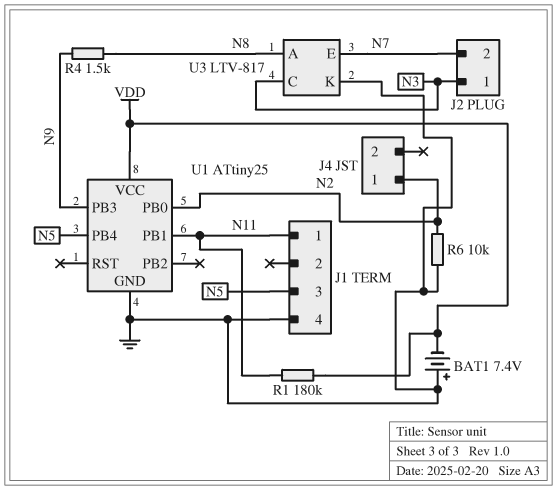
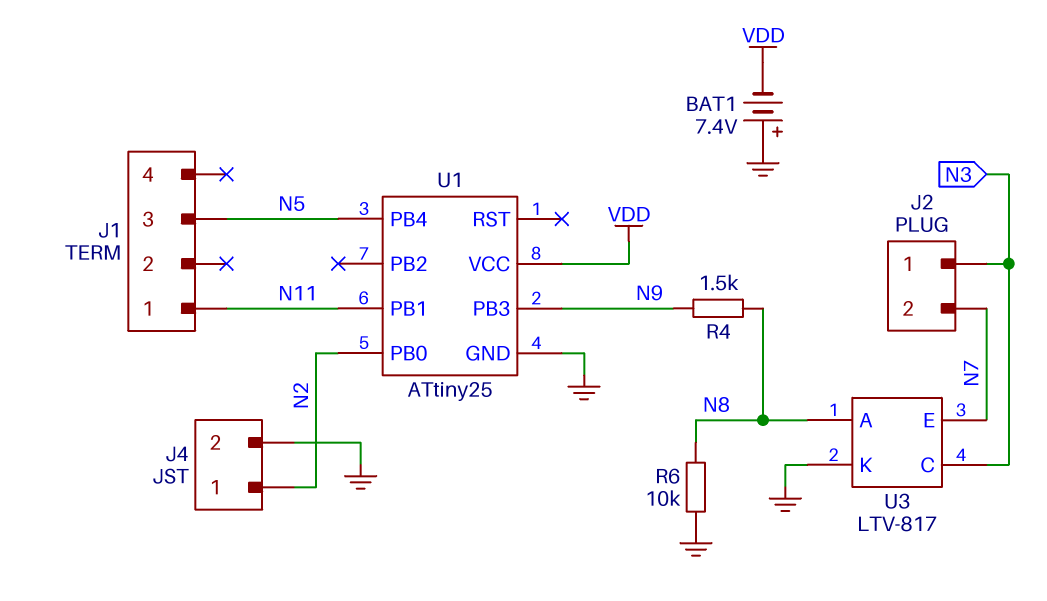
J1 pin 4: GND -> none
J4 pin 2: none -> GND
R1: 180k (N11, VDD) -> none
R6: 10k (GND, N2) -> 10k (GND, N8)

